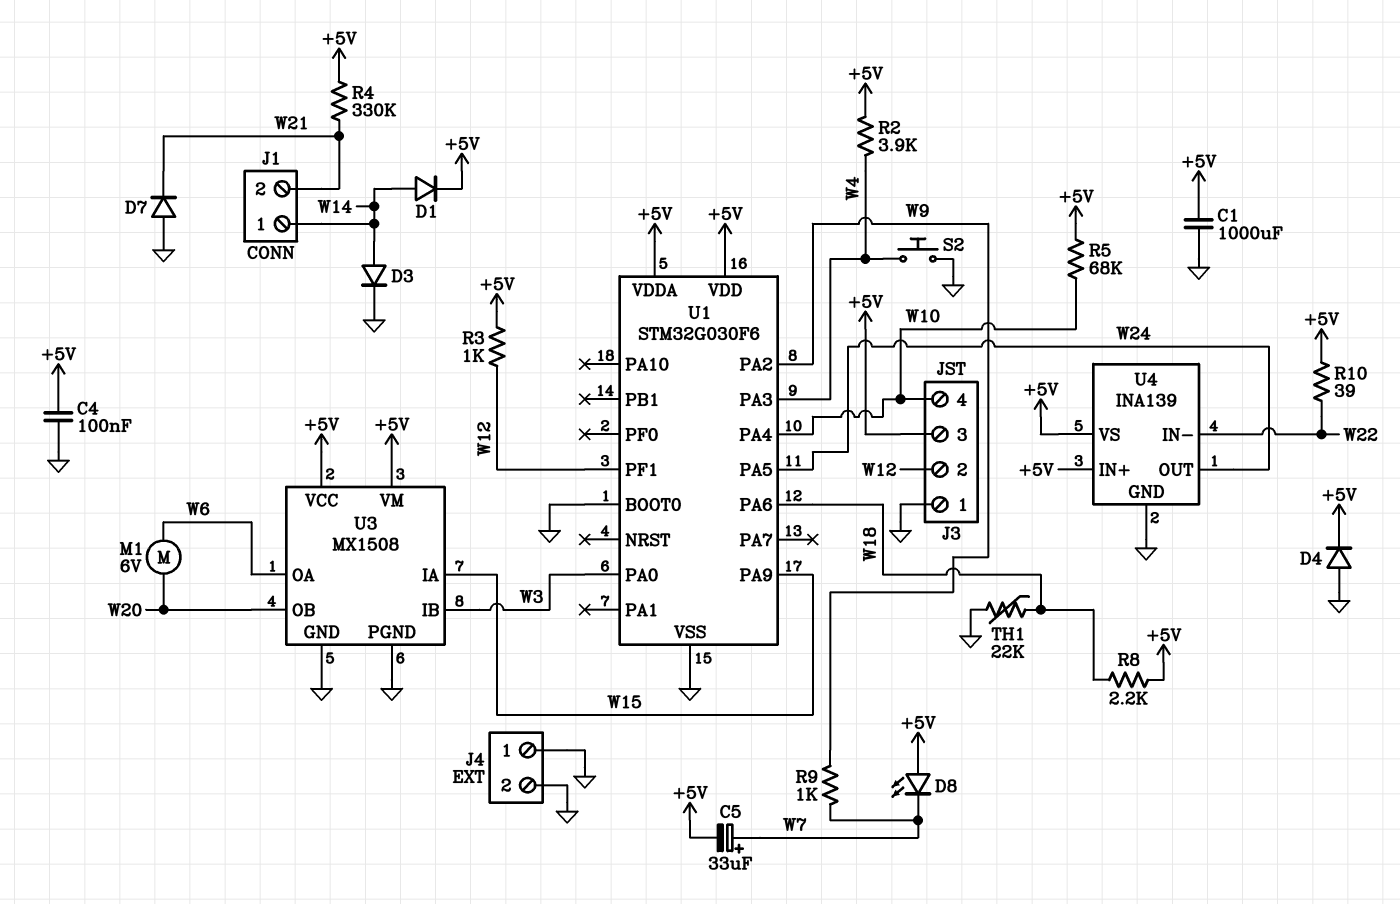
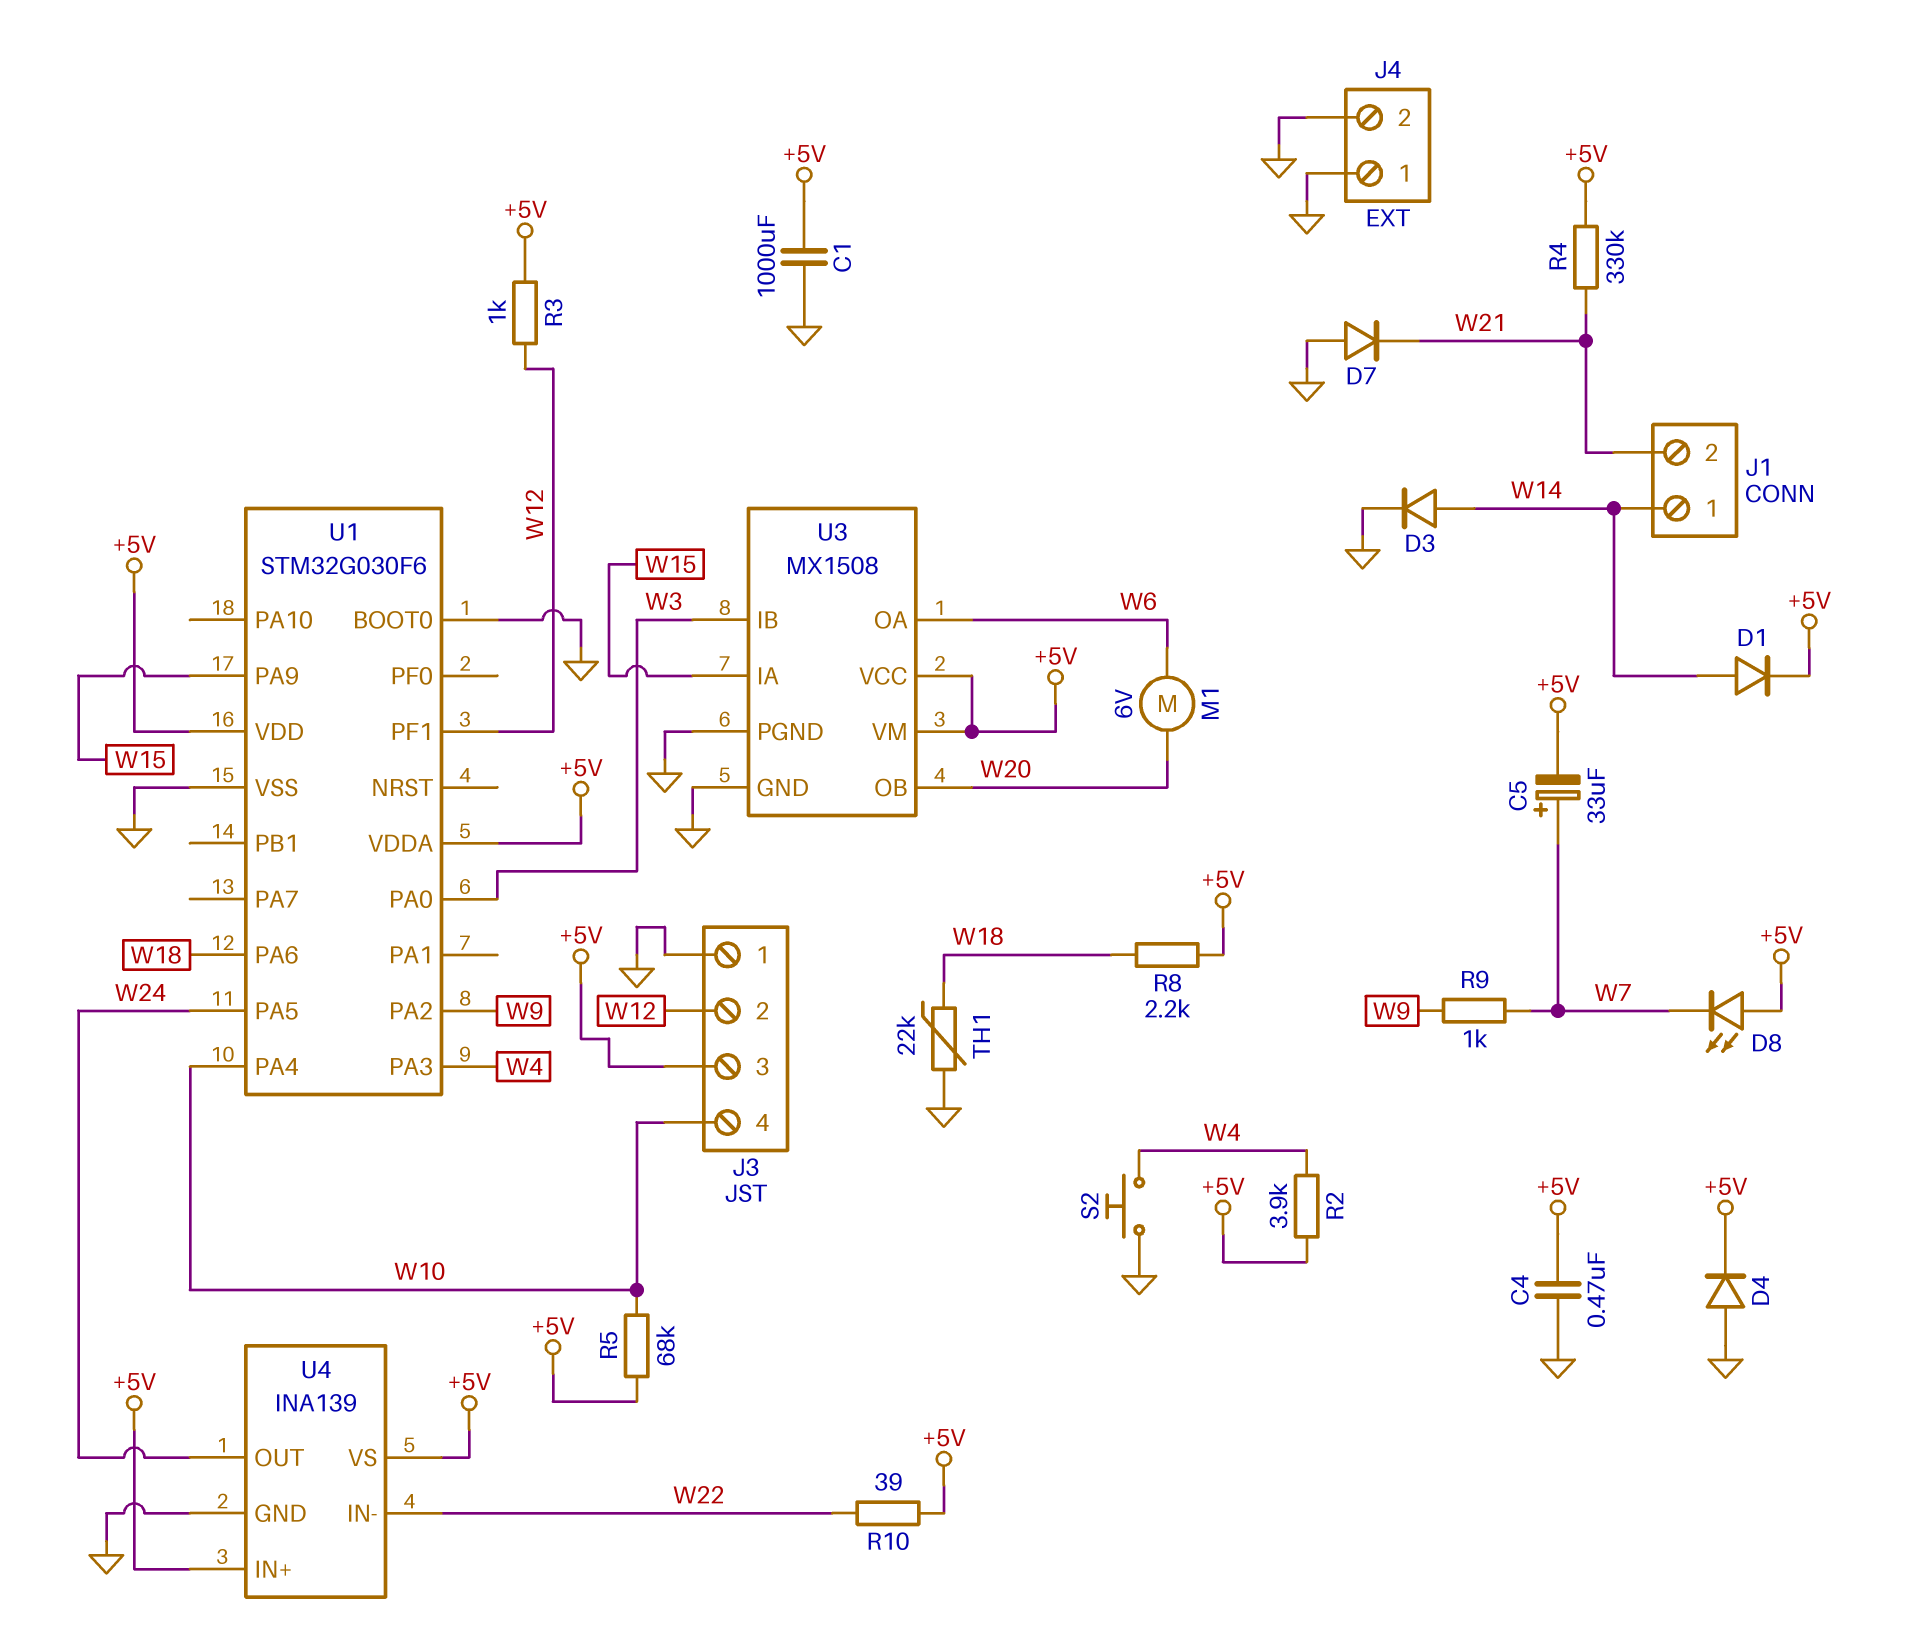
C4: 100nF (+5V, GND) -> 470nF (+5V, GND)

